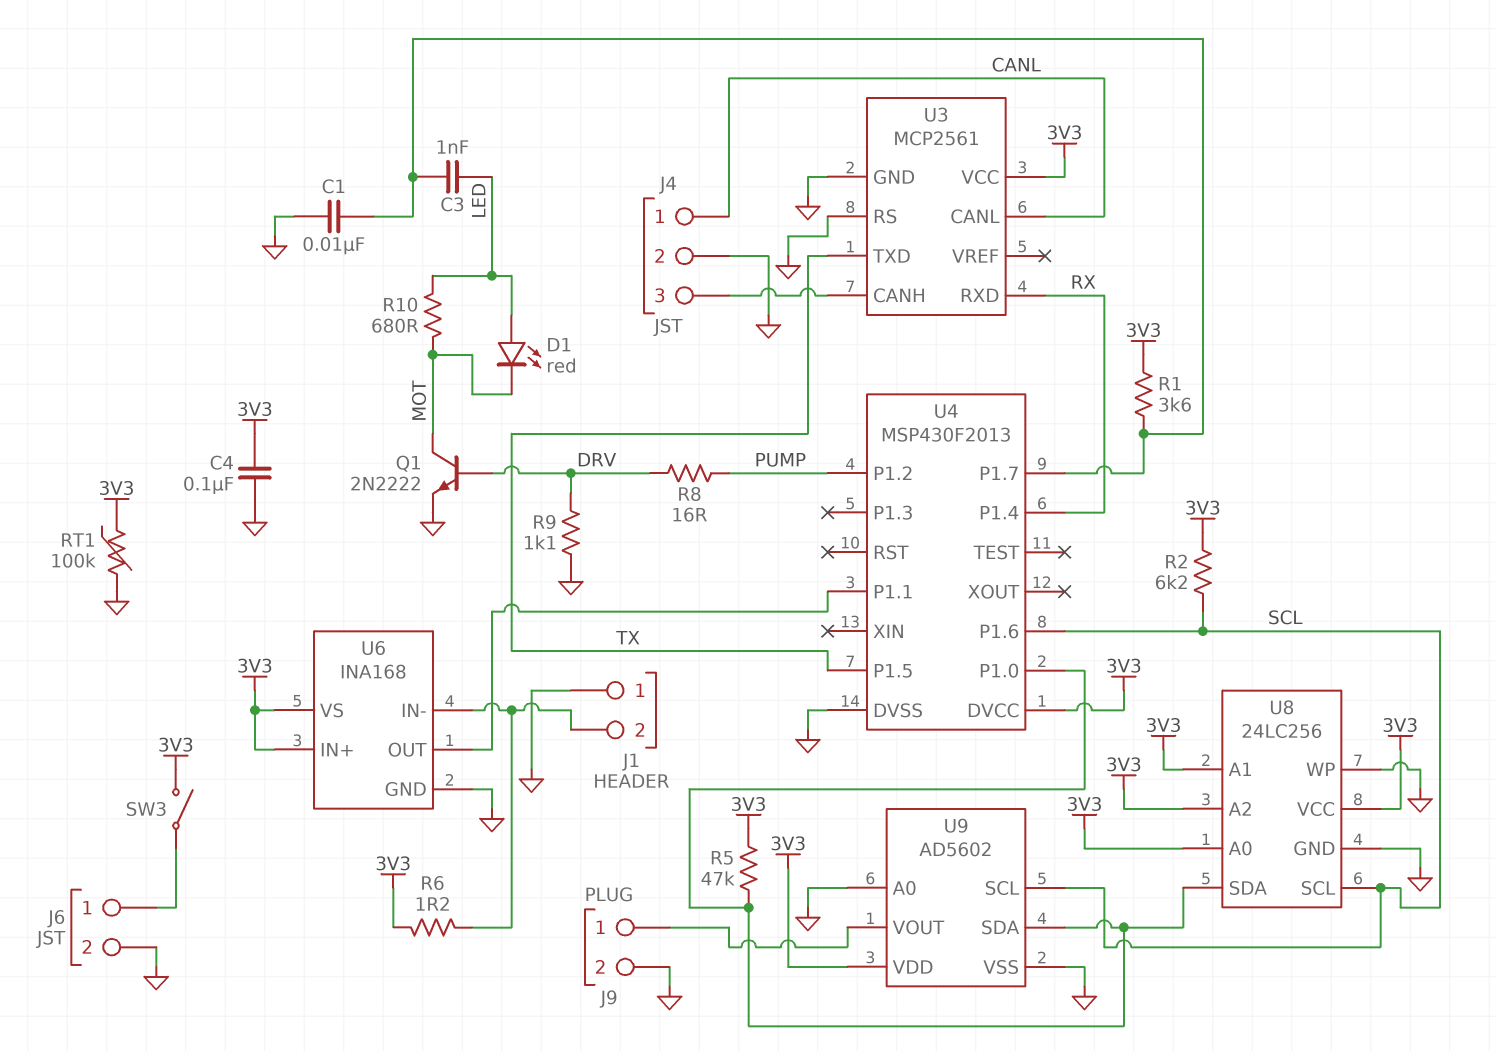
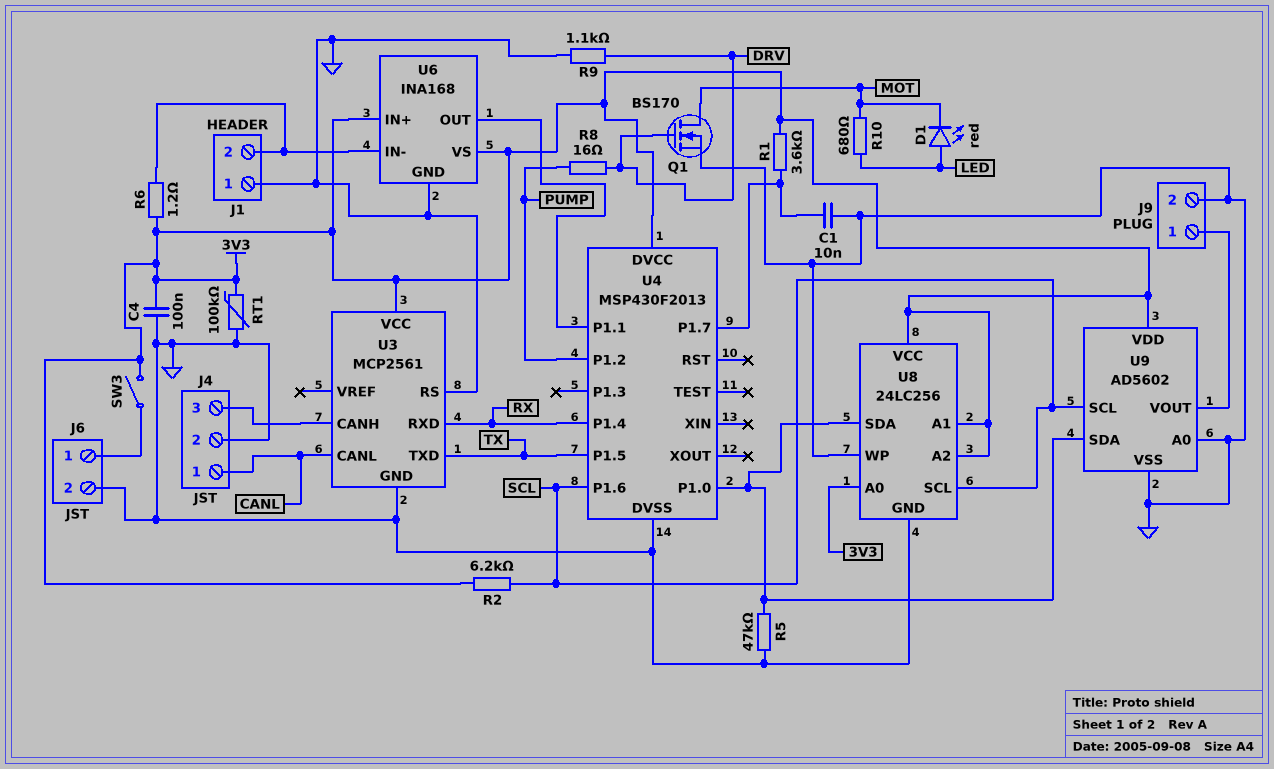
C3: 1nF (LED, U4/P1.7) -> none
Q1: NPN 2N2222 (B DRV, C MOT, E GND) -> NMOS BS170 (G DRV, D MOT, S GND)
R5: 47k (3V3, U4/P1.0) -> 47k (GND, U4/P1.0)

